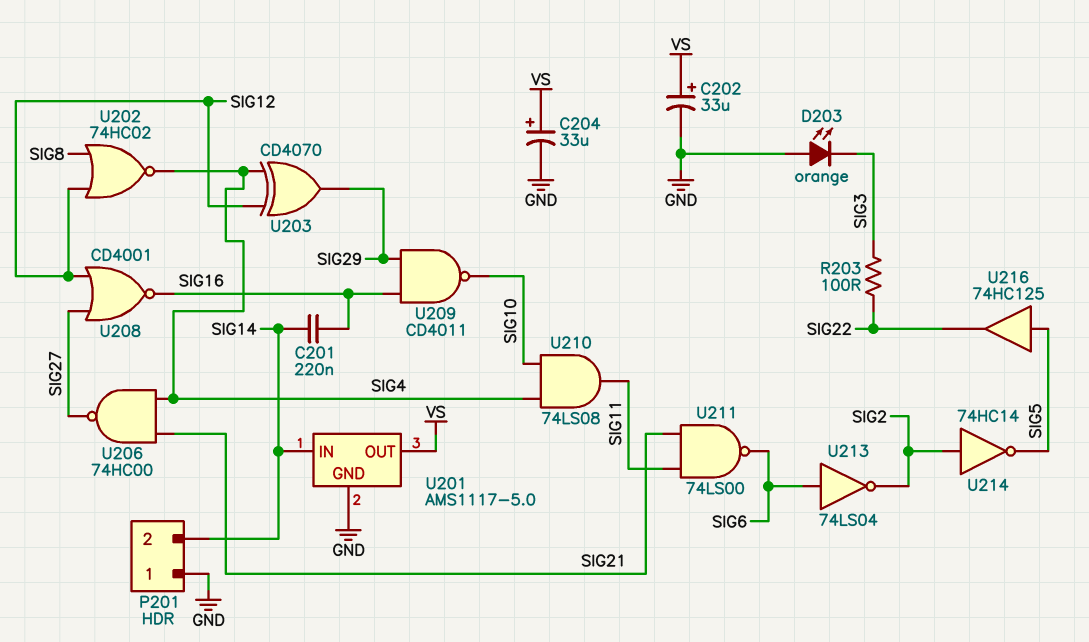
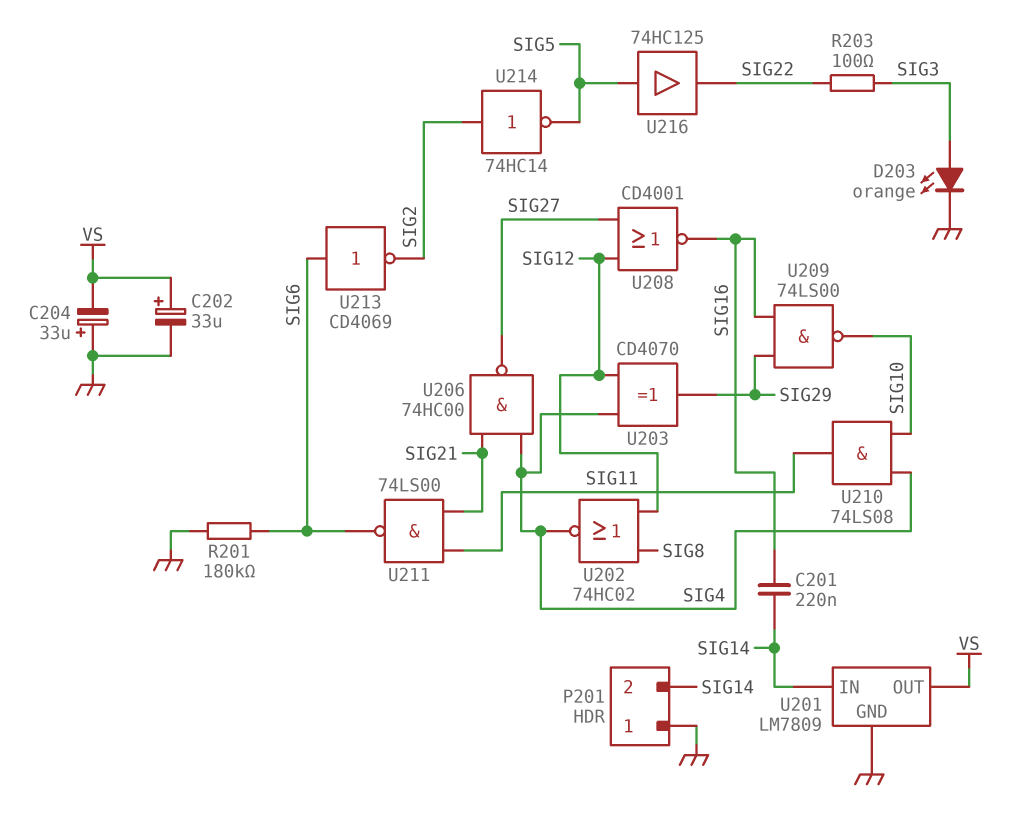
C204: 33uF (plus VS, minus GND) -> 33uF (plus GND, minus VS)
D203: LED orange (A GND, K SIG3) -> LED orange (A SIG3, K GND)
R201: none -> 180k (GND, SIG6)
U201: AMS1117-5.0 -> LM7809
U209: NAND CD4011 (in SIG16, in SIG29, out SIG10) -> NAND 74LS00 (in SIG16, in SIG29, out SIG10)
U213: NOT 74LS04 (in SIG6, out SIG2) -> NOT CD4069 (in SIG6, out SIG2)

